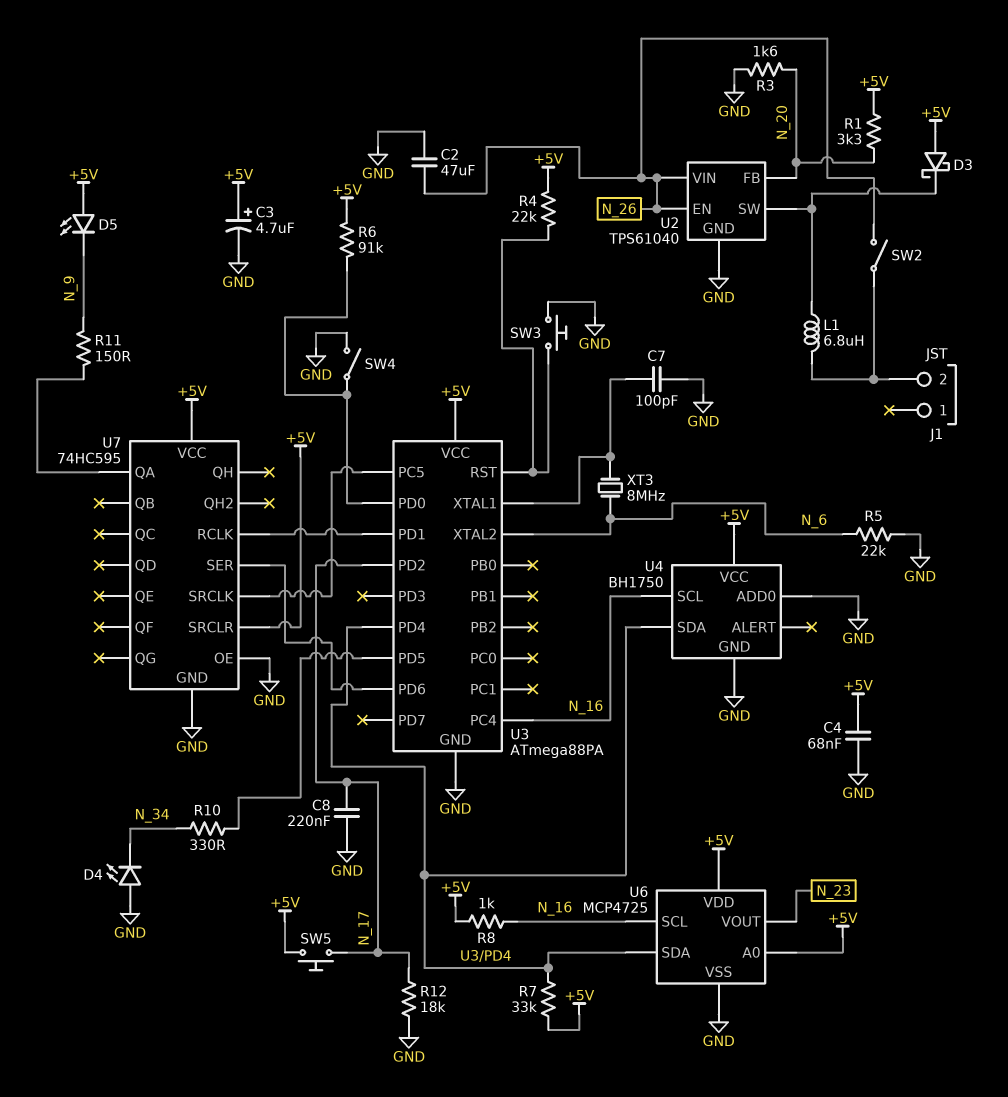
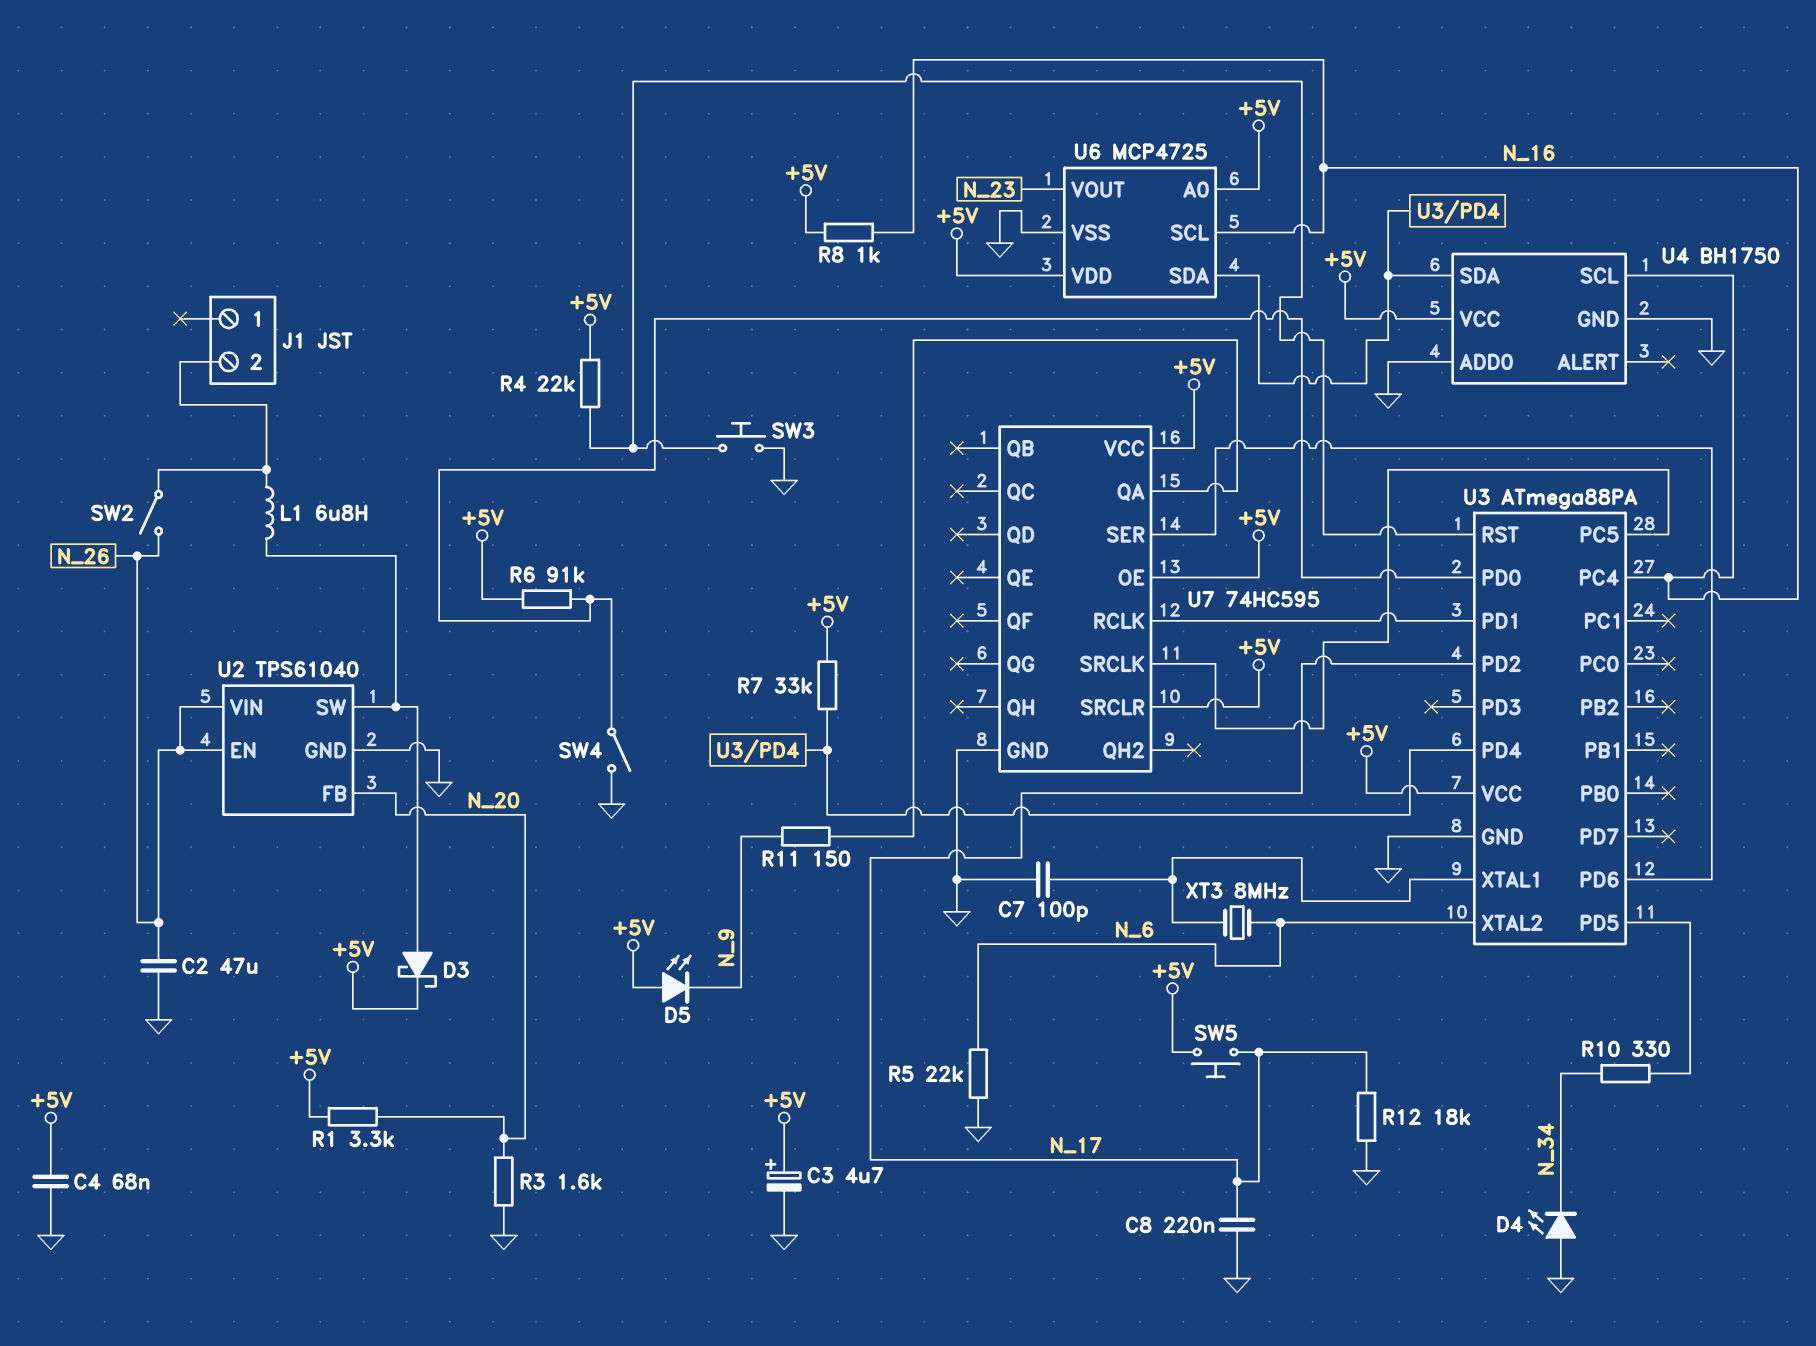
D3: schottky (A +5V, K U2/SW) -> schottky (A U2/SW, K +5V)
U7 pin OE: GND -> +5V

